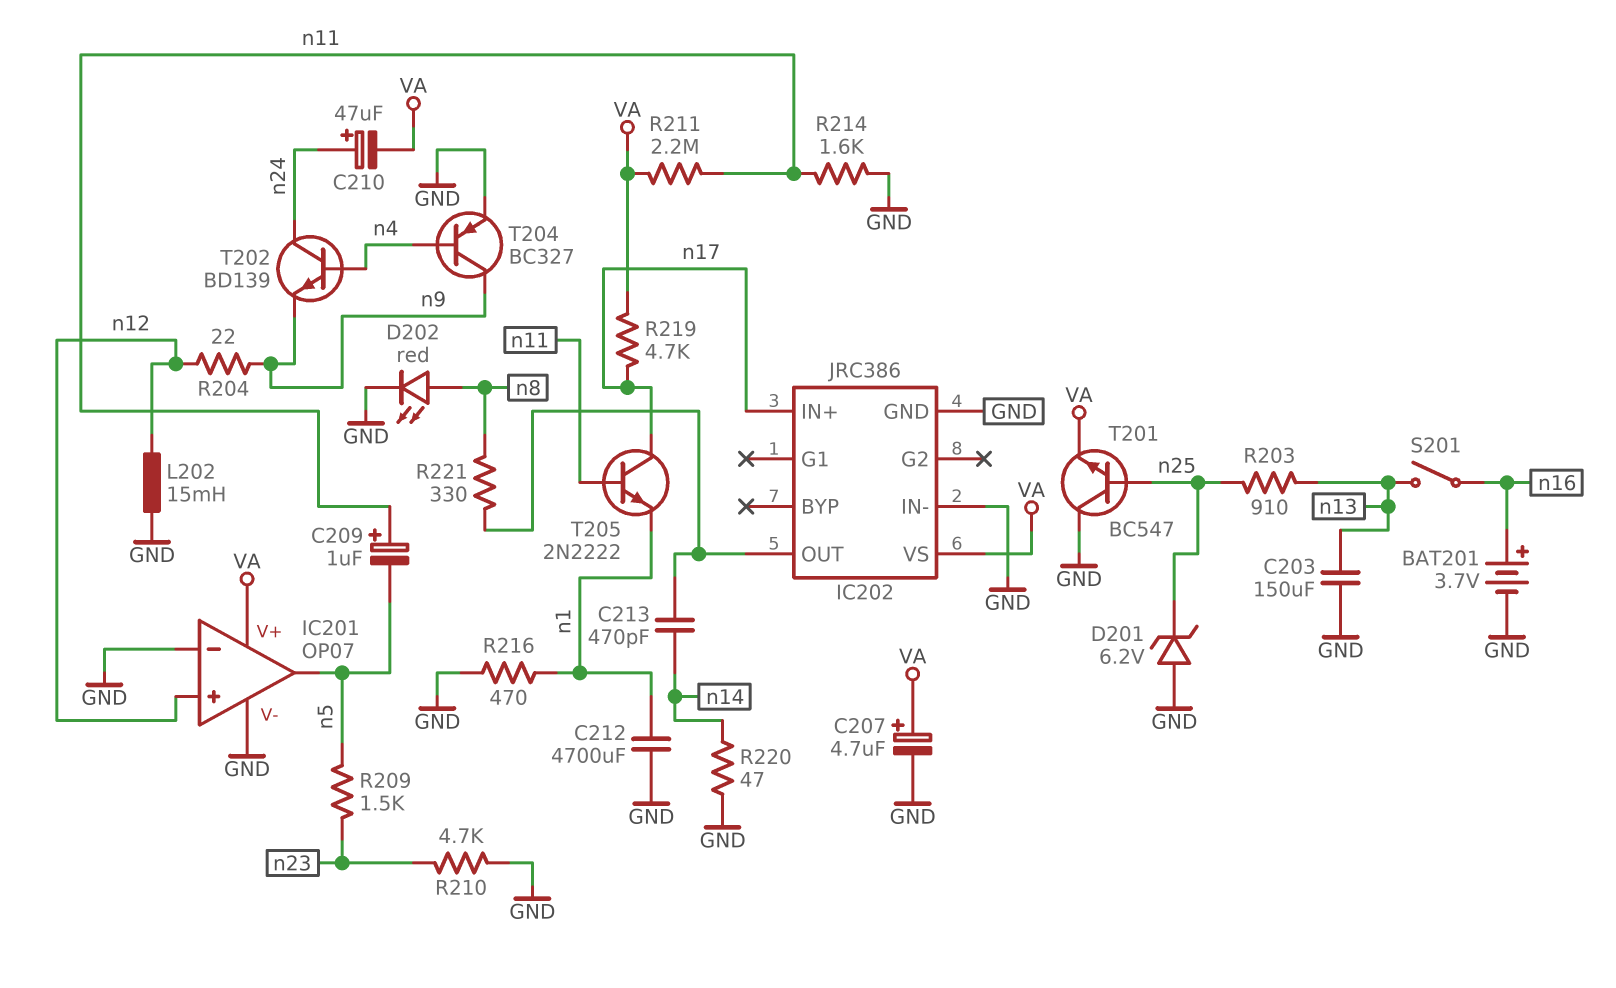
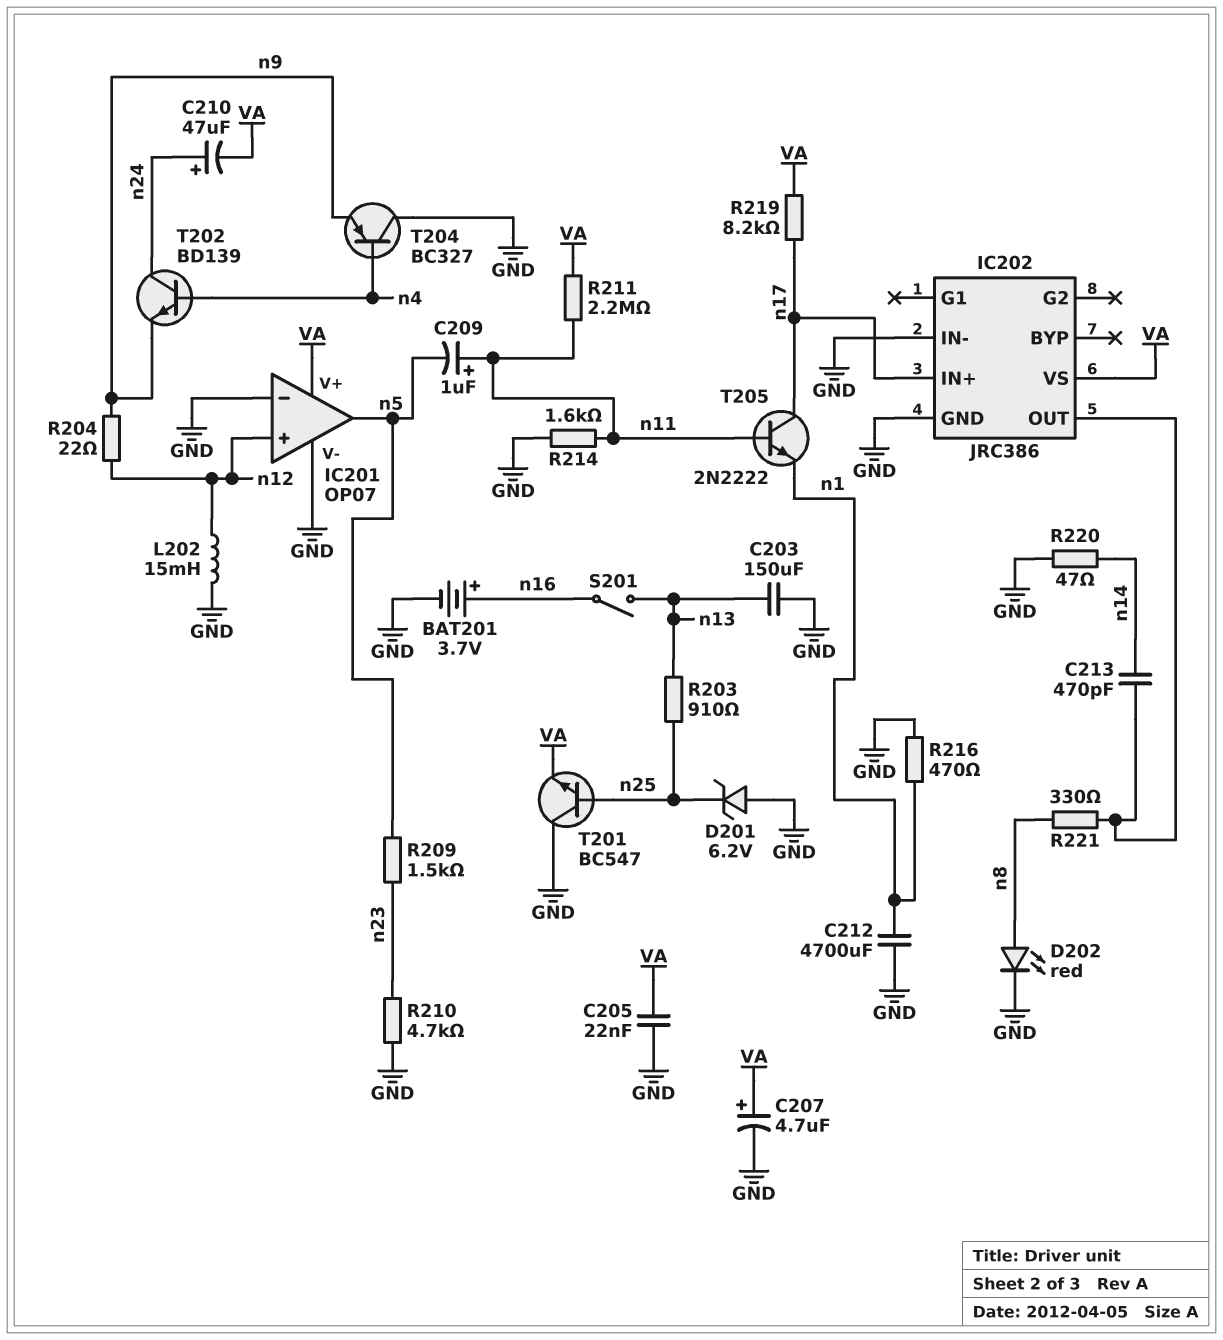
C205: none -> 22nF (GND, VA)
R219: 4.7k (VA, n17) -> 8.2k (VA, n17)
T204: PNP BC327 (B n4, C n9, E GND) -> PNP BC327 (B n4, C GND, E n9)

